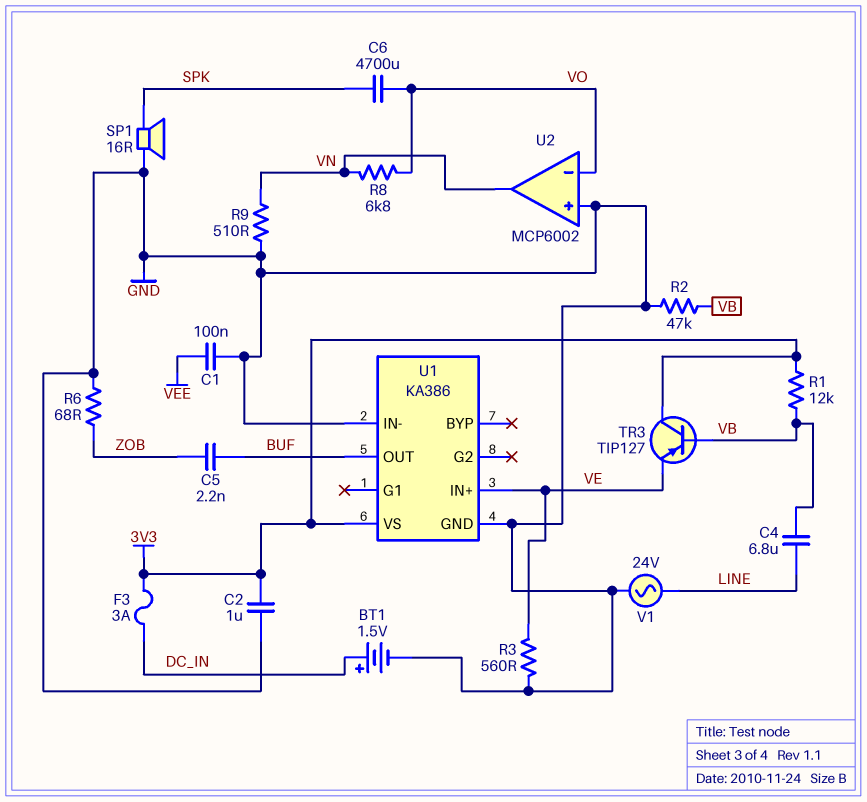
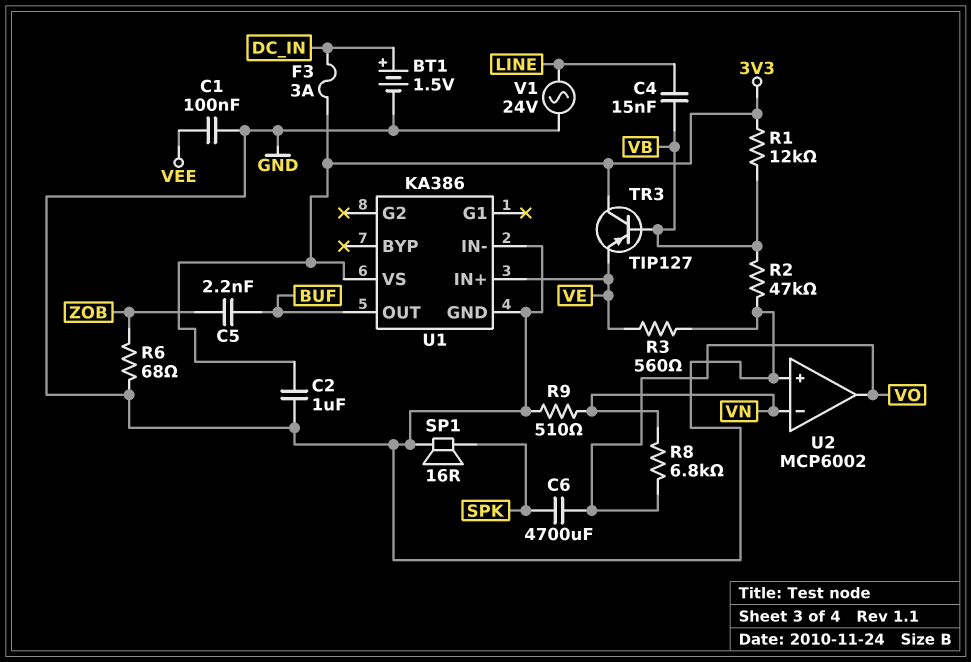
C4: 6.8uF (LINE, VB) -> 15nF (LINE, VB)
U2 pin in-: VO -> VN
U2 pin out: VN -> VO

